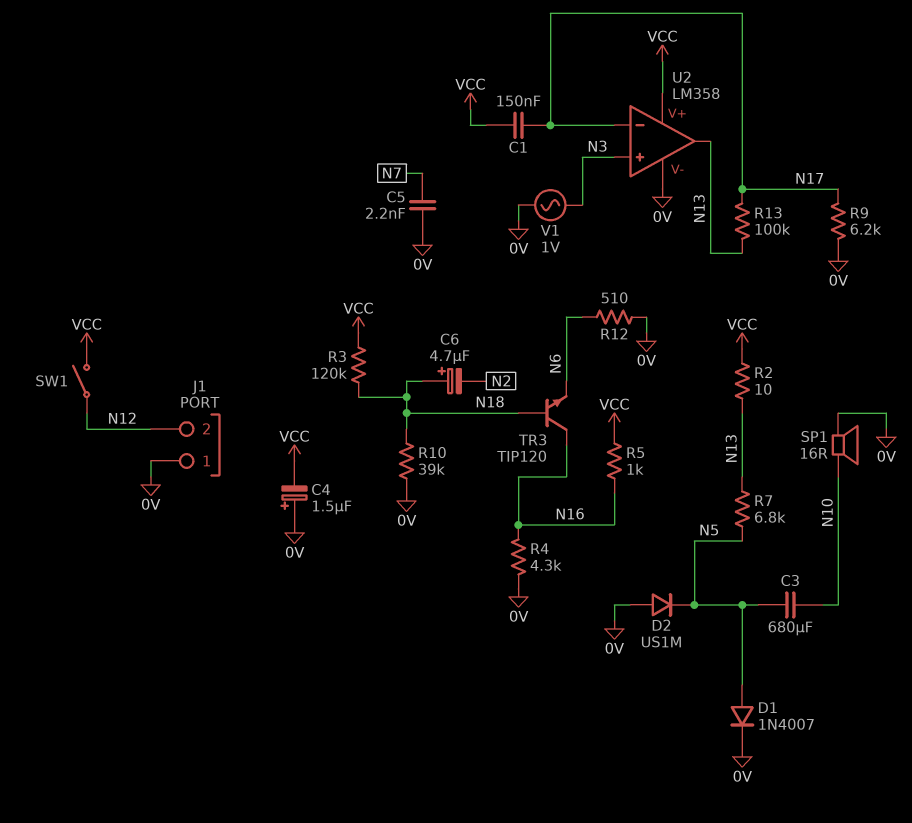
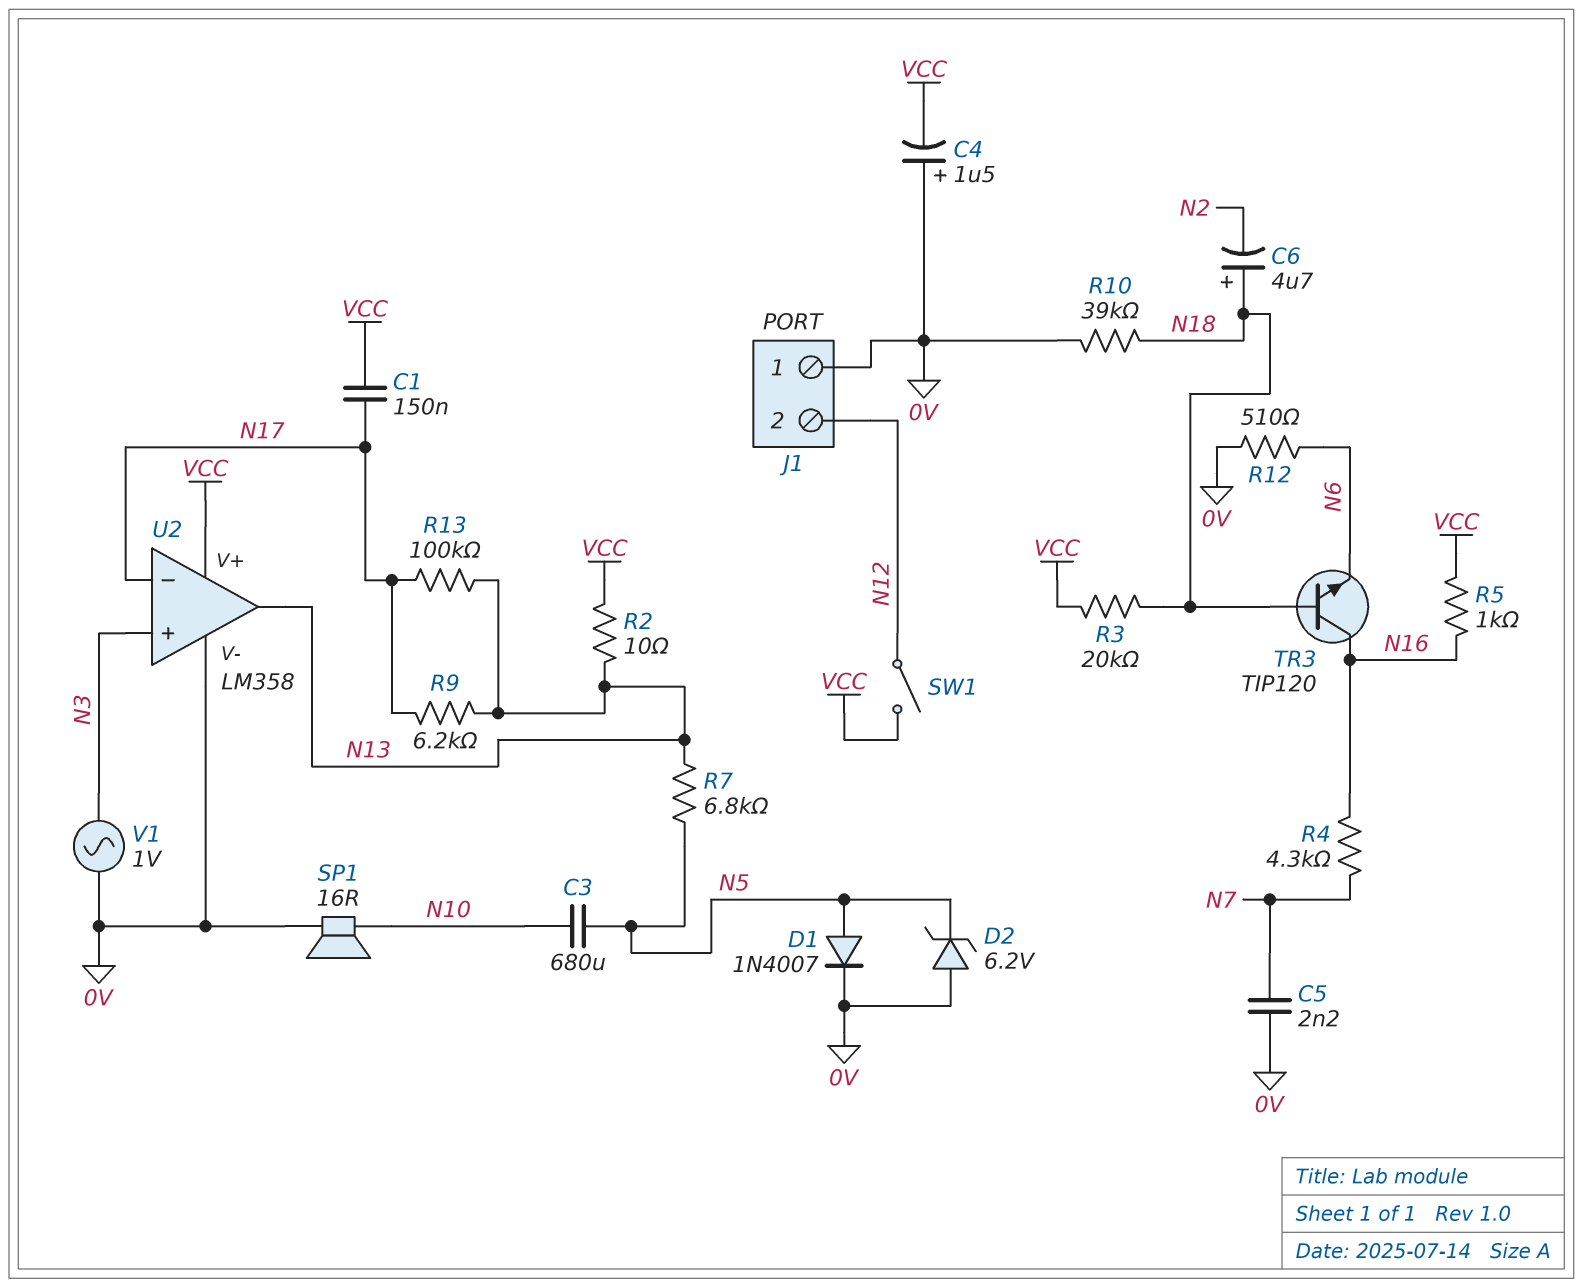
D2: diode US1M (A 0V, K N5) -> zener 6.2V (A 0V, K N5)
R3: 120k (N18, VCC) -> 20k (N18, VCC)
R4: 4.3k (0V, N16) -> 4.3k (N7, N16)
R9: 6.2k (0V, N17) -> 6.2k (N13, N17)

